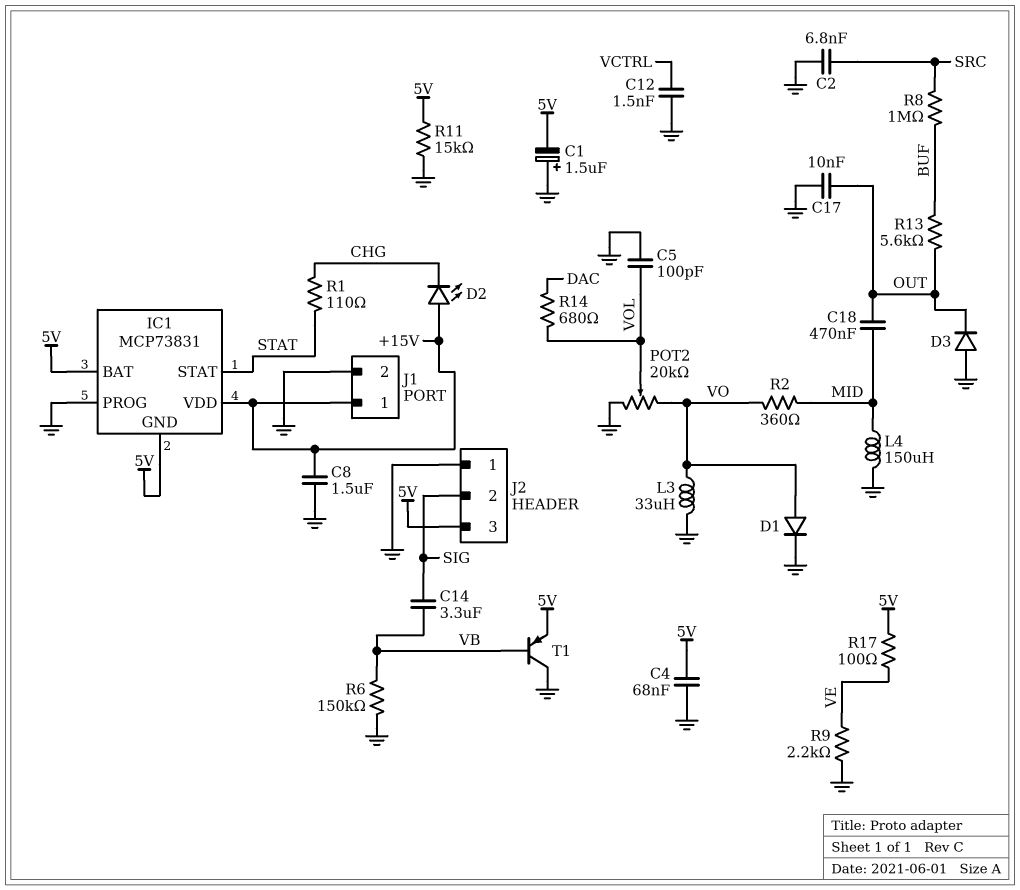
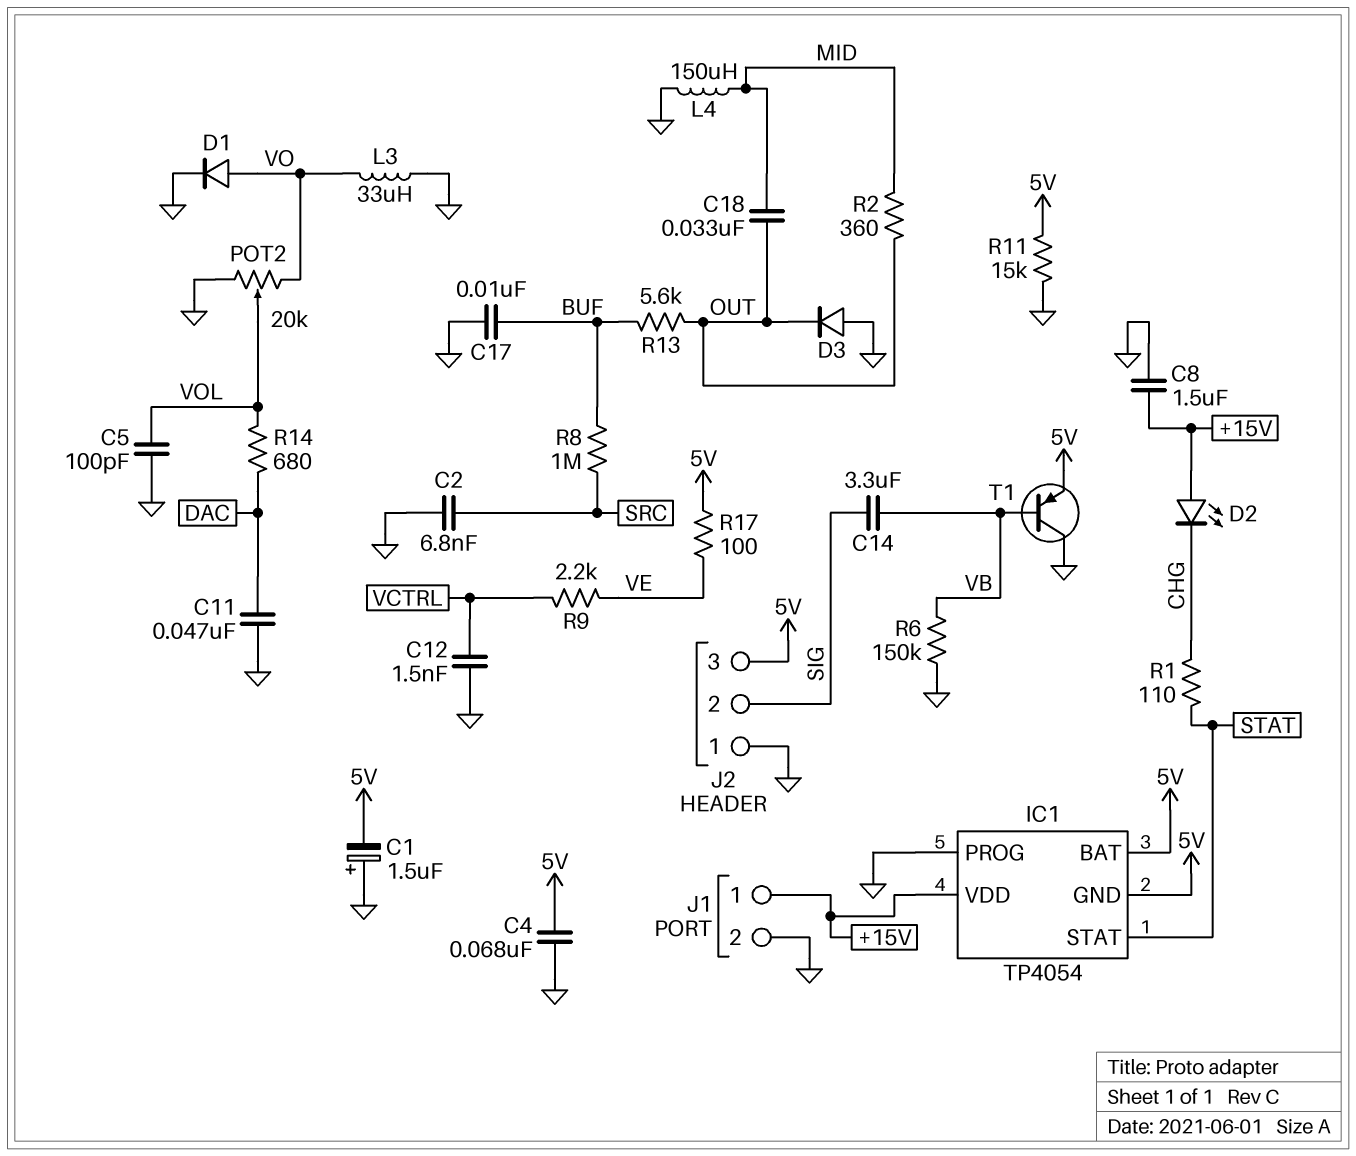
C11: none -> 47nF (DAC, GND)
C17: 10nF (GND, OUT) -> 10nF (BUF, GND)
C18: 470nF (MID, OUT) -> 33nF (MID, OUT)
IC1: MCP73831 -> TP4054
R2: 360 (MID, VO) -> 360 (MID, OUT)
R9: 2.2k (GND, VE) -> 2.2k (VCTRL, VE)

